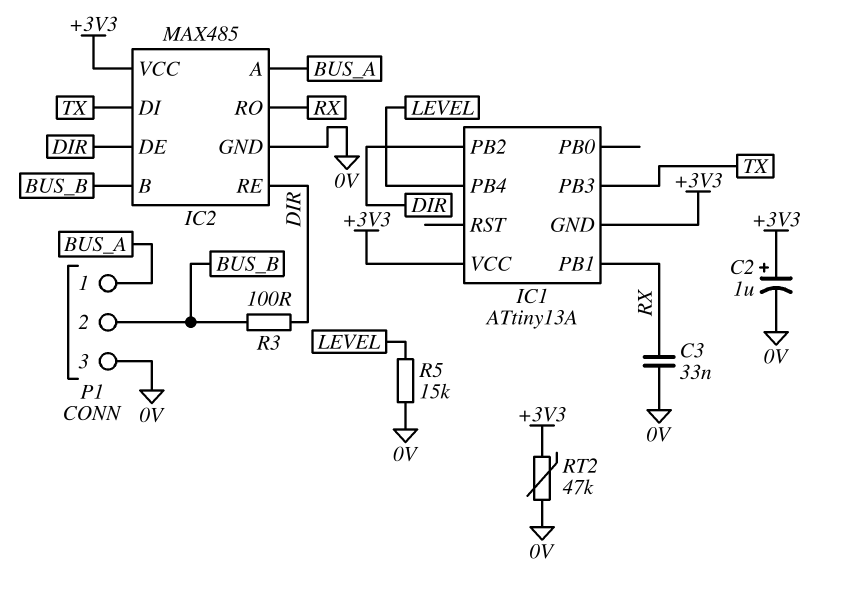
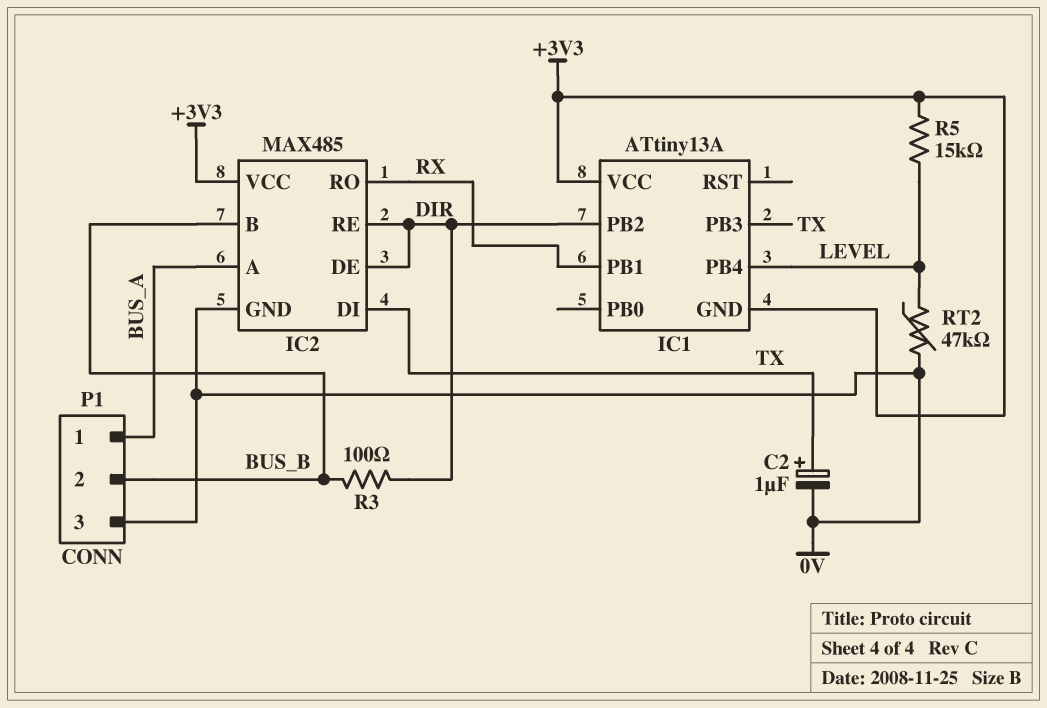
C2: 1uF (plus +3V3, minus 0V) -> 1uF (plus TX, minus 0V)
C3: 33nF (0V, RX) -> none
R5: 15k (0V, LEVEL) -> 15k (+3V3, LEVEL)
RT2: 47k (+3V3, 0V) -> 47k (0V, LEVEL)

